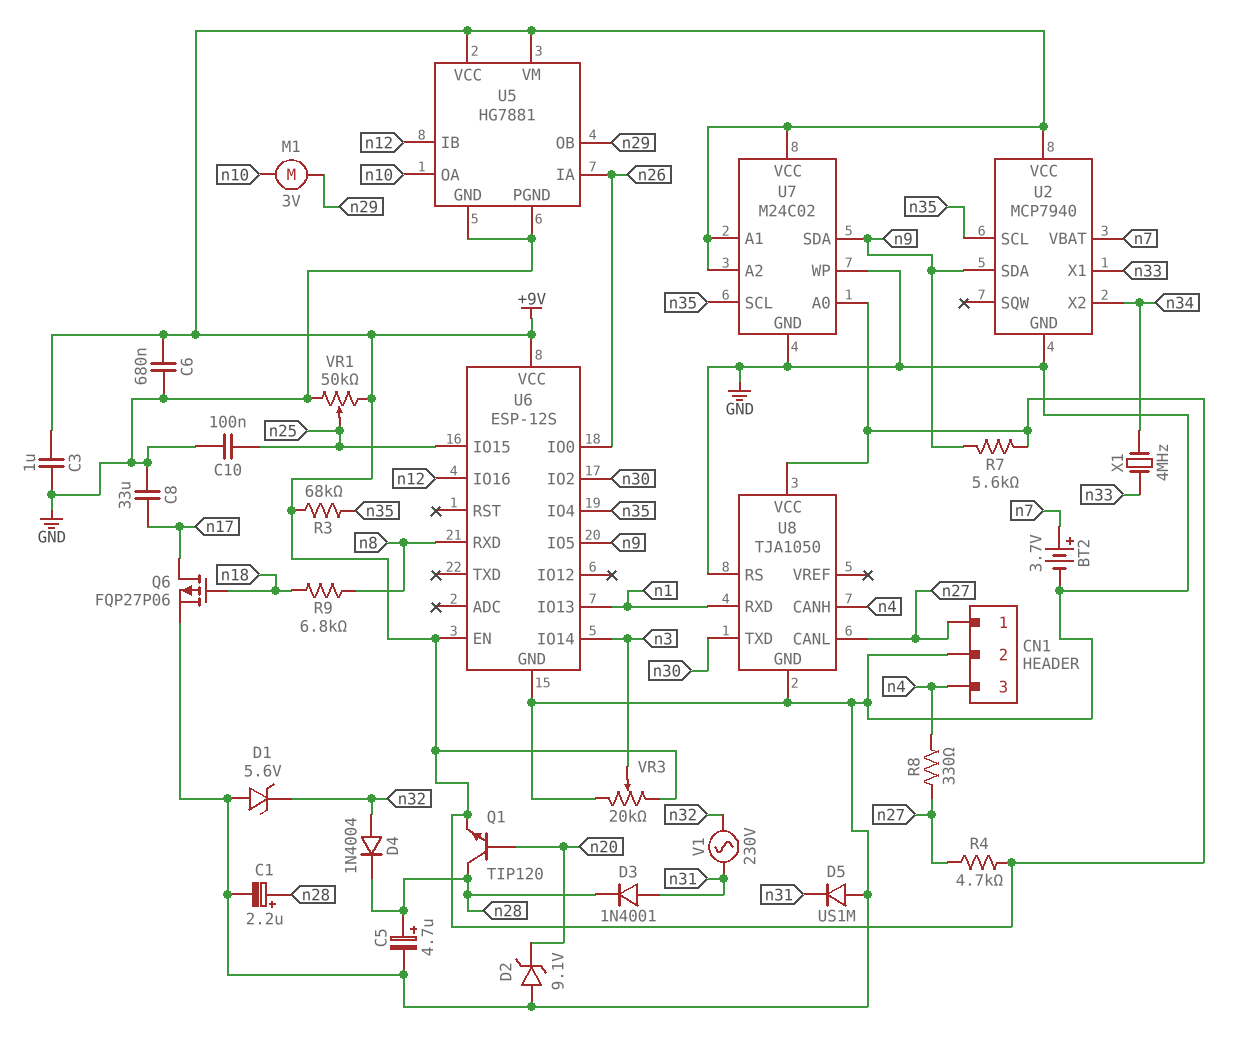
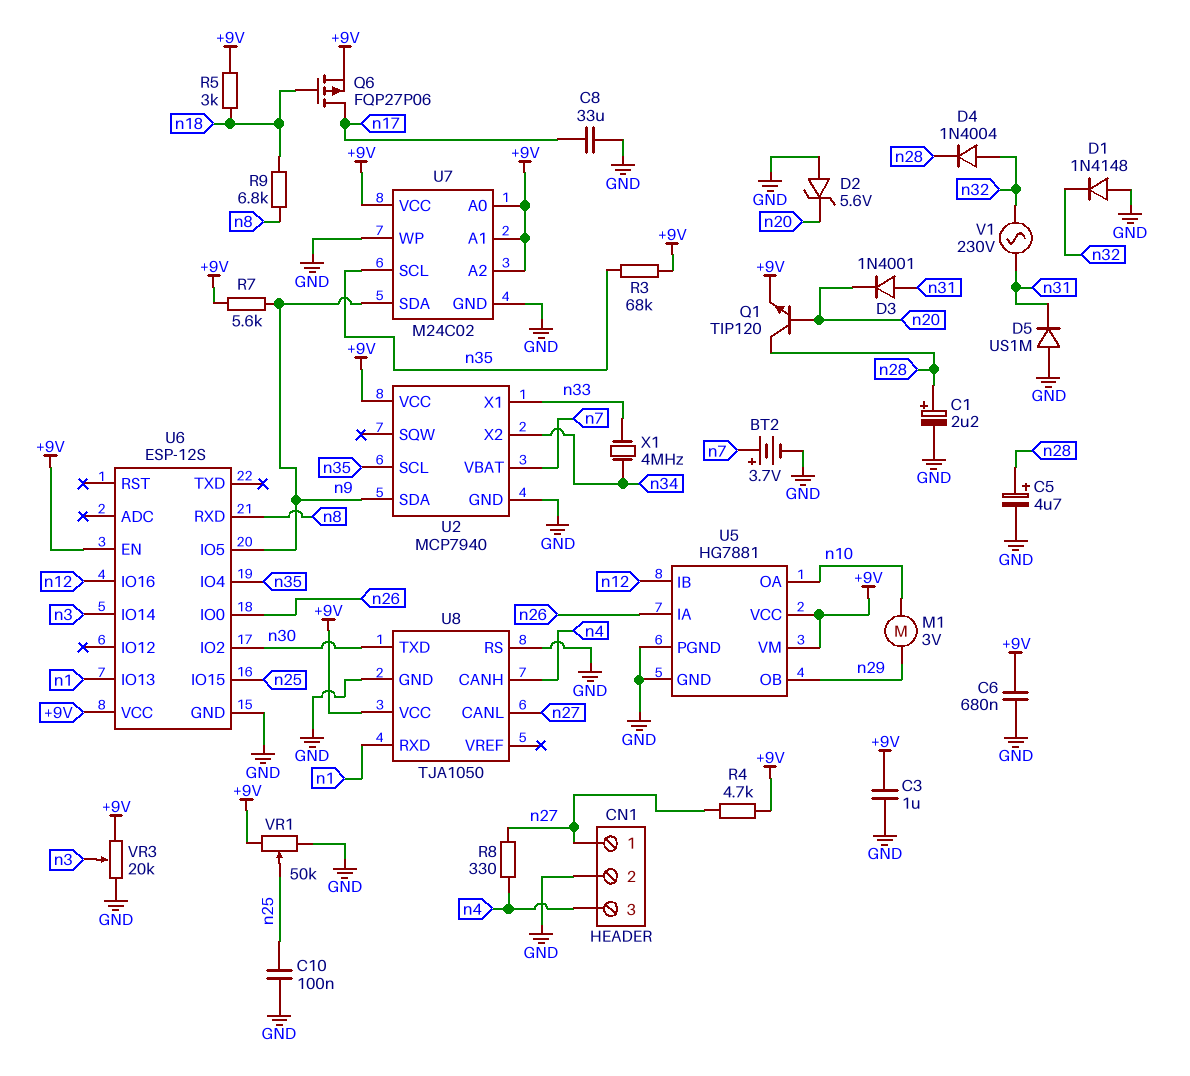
D1: zener 5.6V (A GND, K n32) -> diode 1N4148 (A GND, K n32)
D2: zener 9.1V (A GND, K n20) -> zener 5.6V (A GND, K n20)
D3: diode 1N4001 (A n31, K n28) -> diode 1N4001 (A n31, K n20)
Q6: PMOS FQP27P06 (G n18, D n17, S GND) -> PMOS FQP27P06 (G n18, D n17, S +9V)
R5: none -> 3k (+9V, n18)

